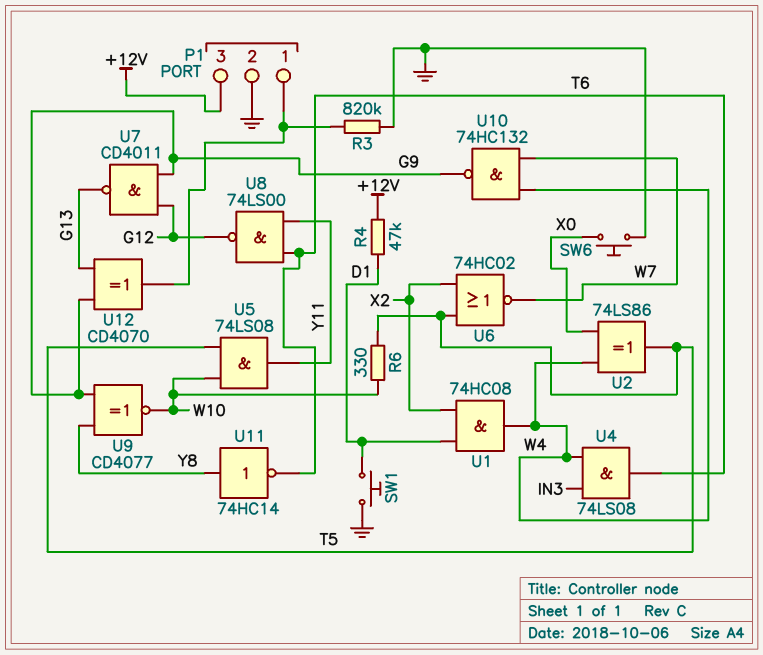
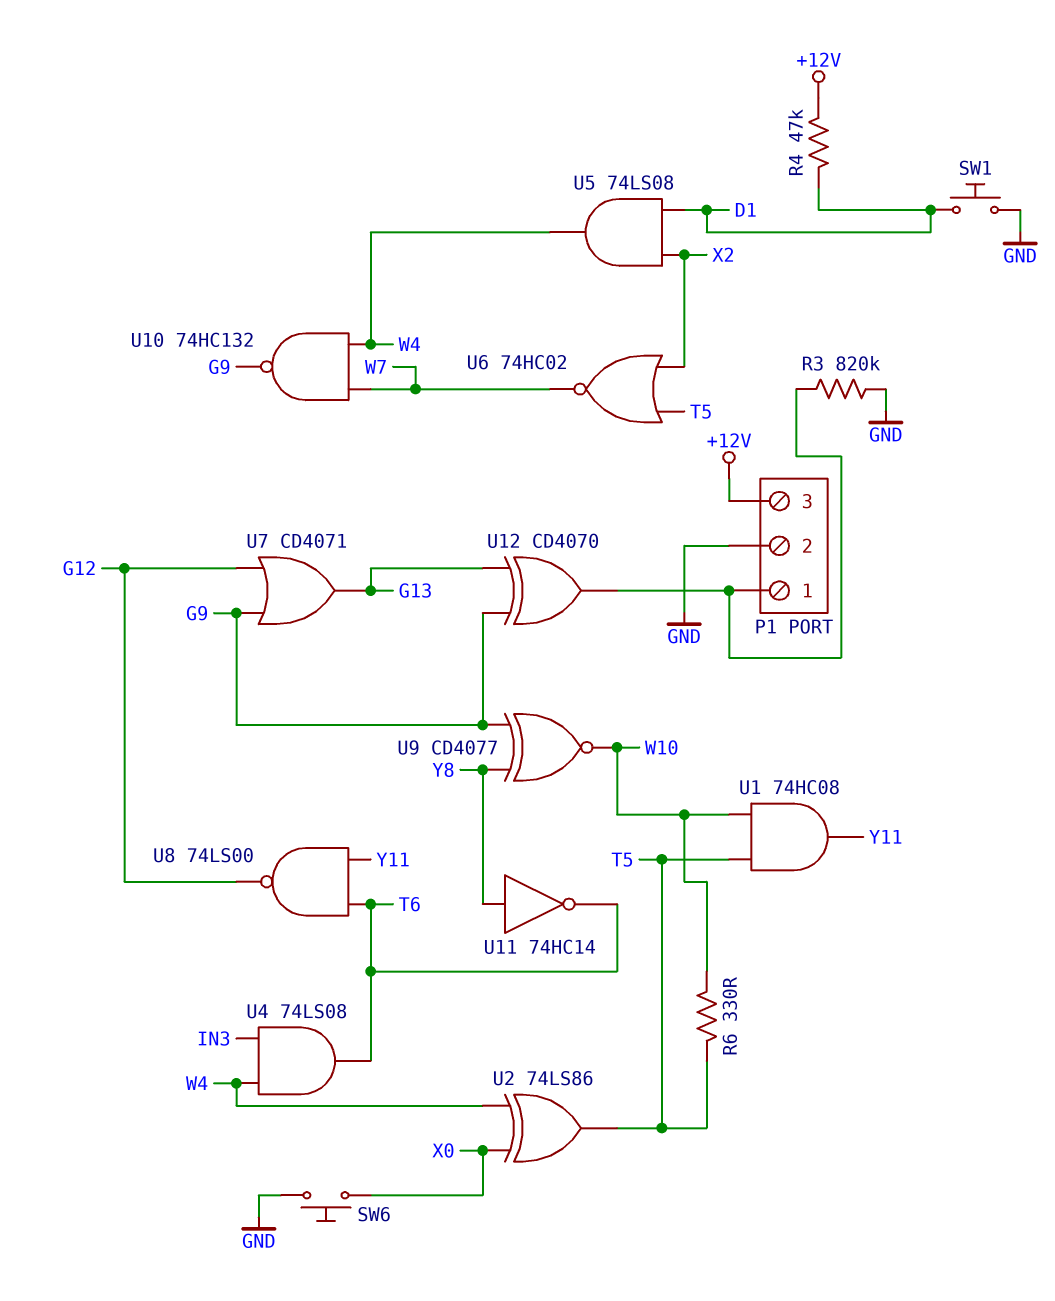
U1: AND 74HC08 (in D1, in X2, out W4) -> AND 74HC08 (in T5, in W10, out Y11)
U5: AND 74LS08 (in T5, in W10, out Y11) -> AND 74LS08 (in D1, in X2, out W4)
U7: NAND CD4011 (in G9, in G12, out G13) -> OR CD4071 (in G9, in G12, out G13)

